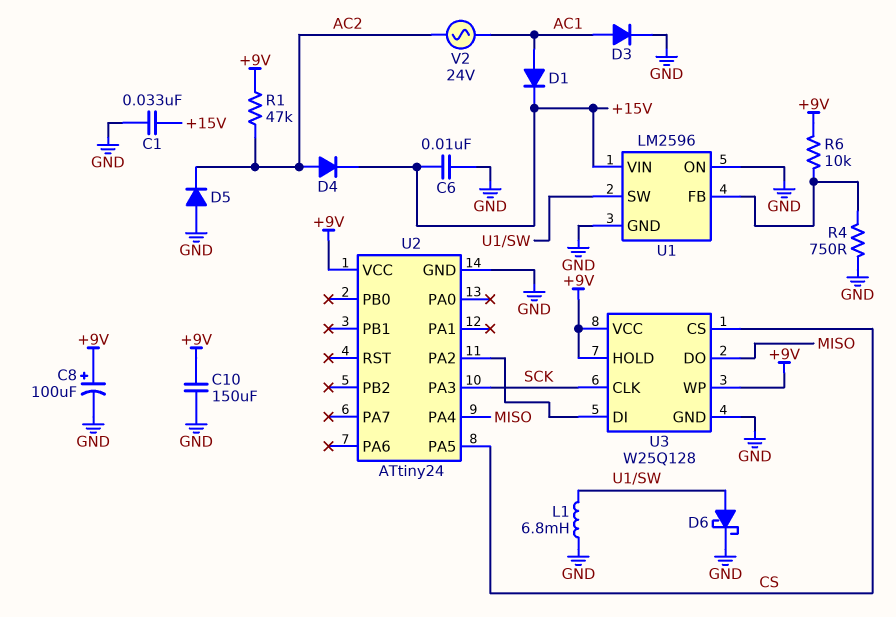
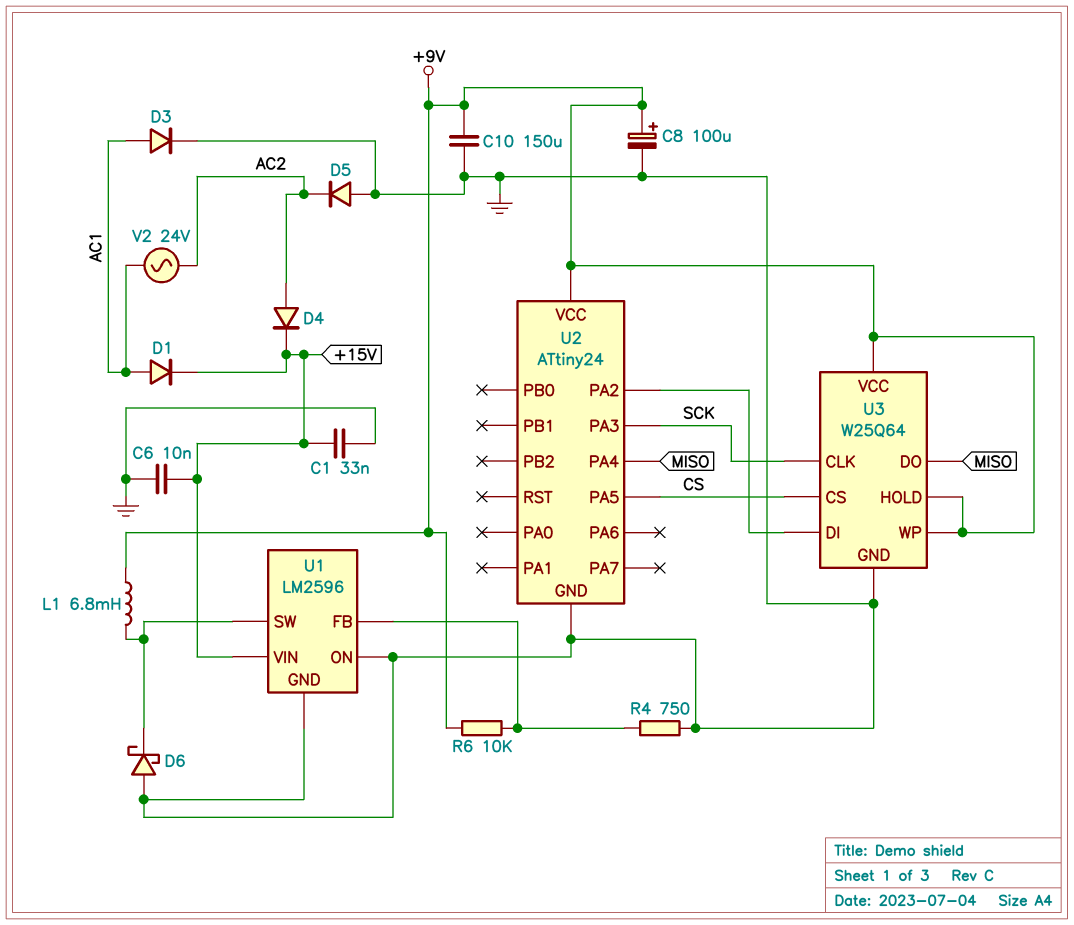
D6: schottky (A U1/SW, K GND) -> schottky (A GND, K U1/SW)
L1: 6.8mH (GND, U1/SW) -> 6.8mH (+9V, U1/SW)
R1: 47k (+9V, AC2) -> none
U3: W25Q128 -> W25Q64

